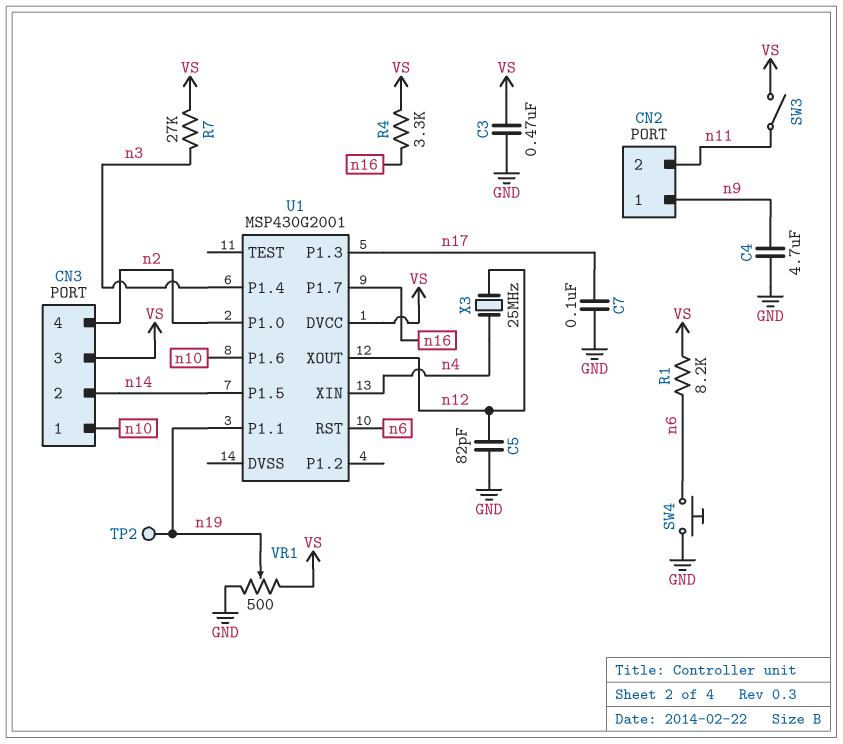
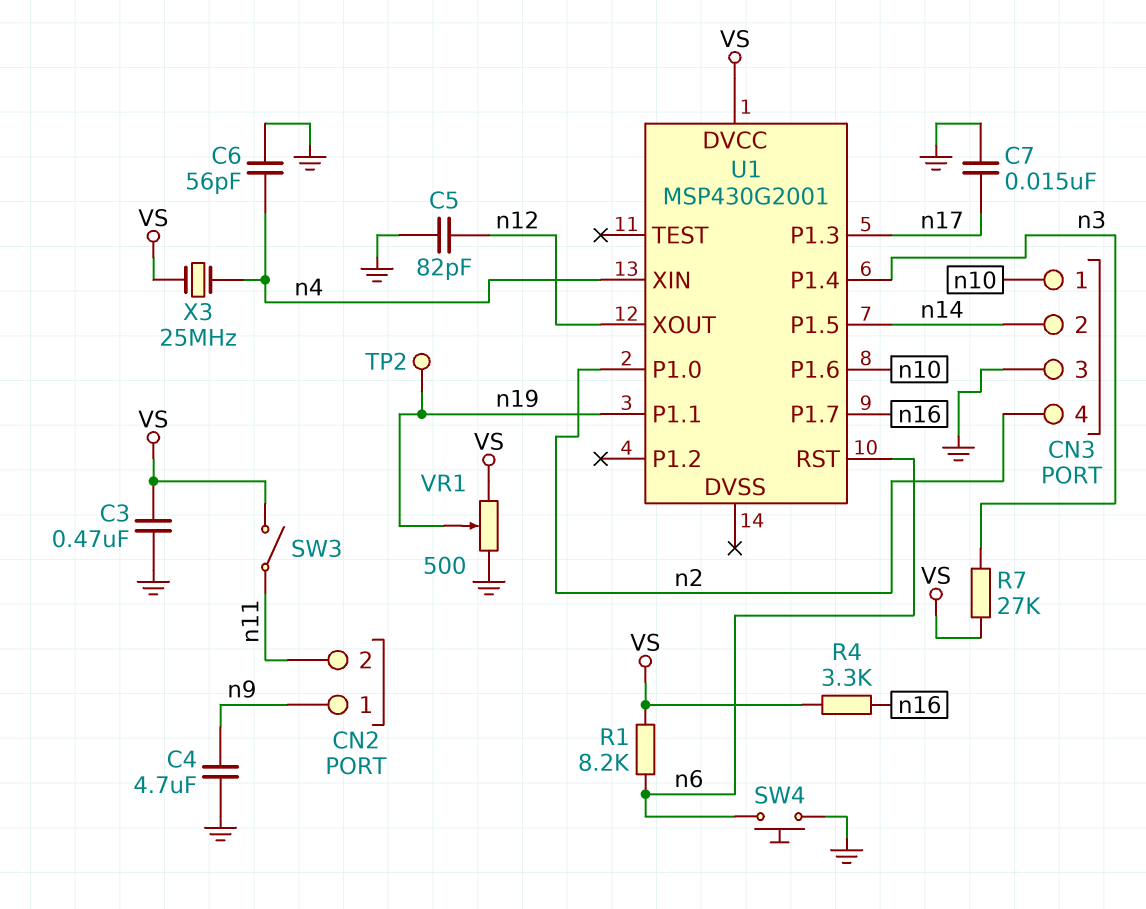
C6: none -> 56pF (GND, n4)
C7: 100nF (GND, n17) -> 15nF (GND, n17)
CN3 pin 3: VS -> GND
X3: 25MHz (n4, n12) -> 25MHz (VS, n4)

